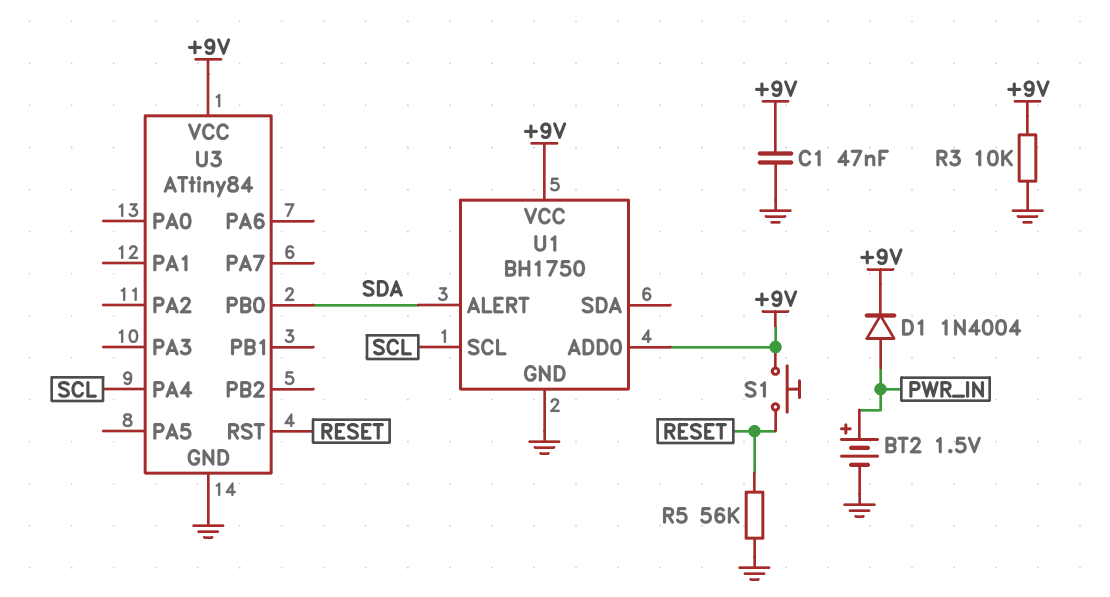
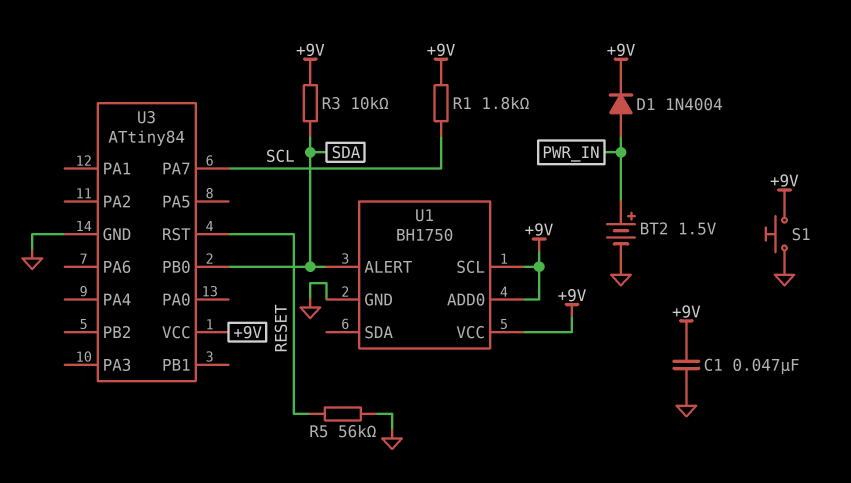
R1: none -> 1.8k (+9V, SCL)
R3: 10k (+9V, GND) -> 10k (+9V, SDA)
S1: button (+9V, RESET) -> button (+9V, GND)
U1 pin SCL: SCL -> +9V
U3 pin PA4: SCL -> none
U3 pin PA7: none -> SCL

